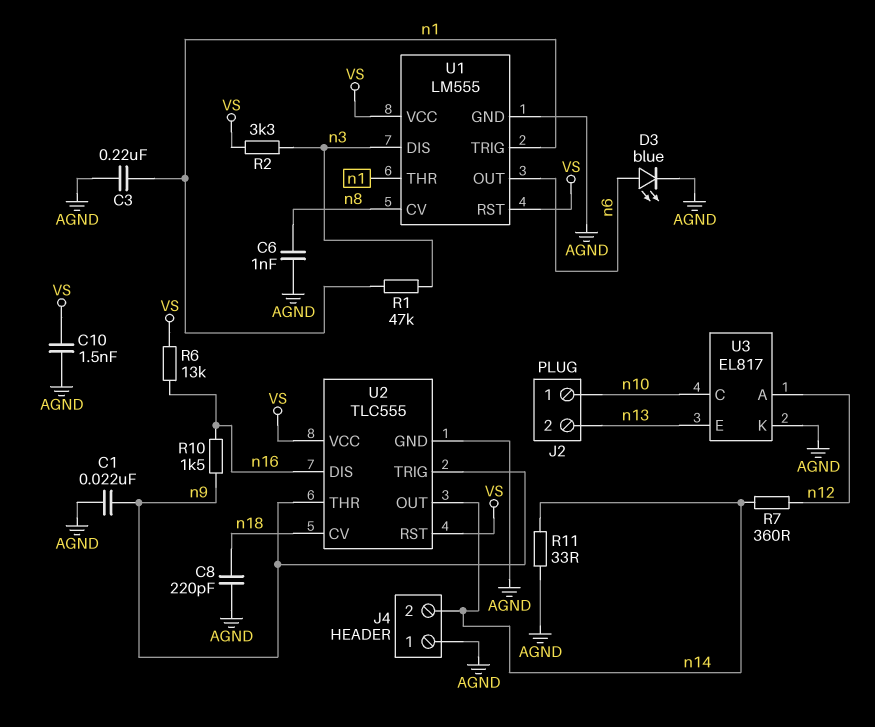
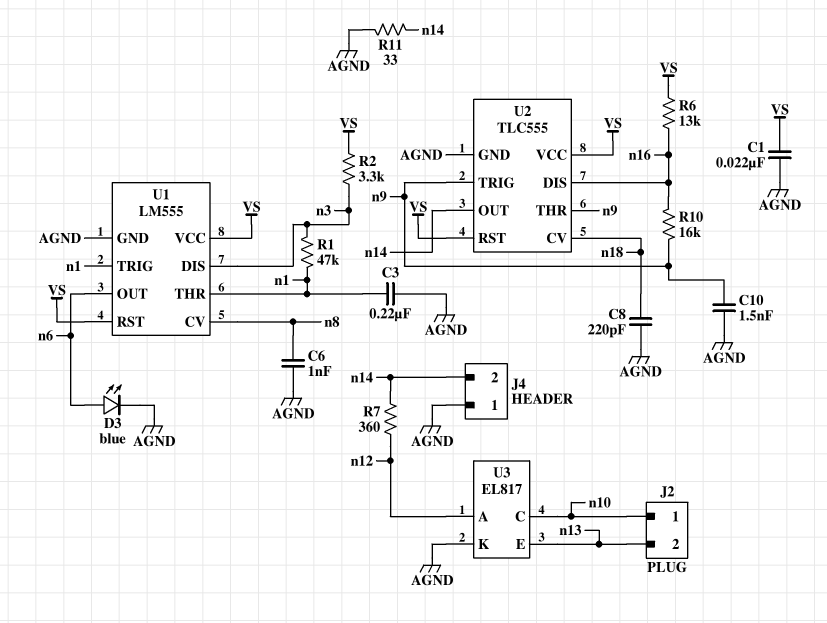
C1: 22nF (AGND, n9) -> 22nF (AGND, VS)
C10: 1.5nF (AGND, VS) -> 1.5nF (AGND, n9)
R10: 1.5k (n9, n16) -> 16k (n9, n16)

